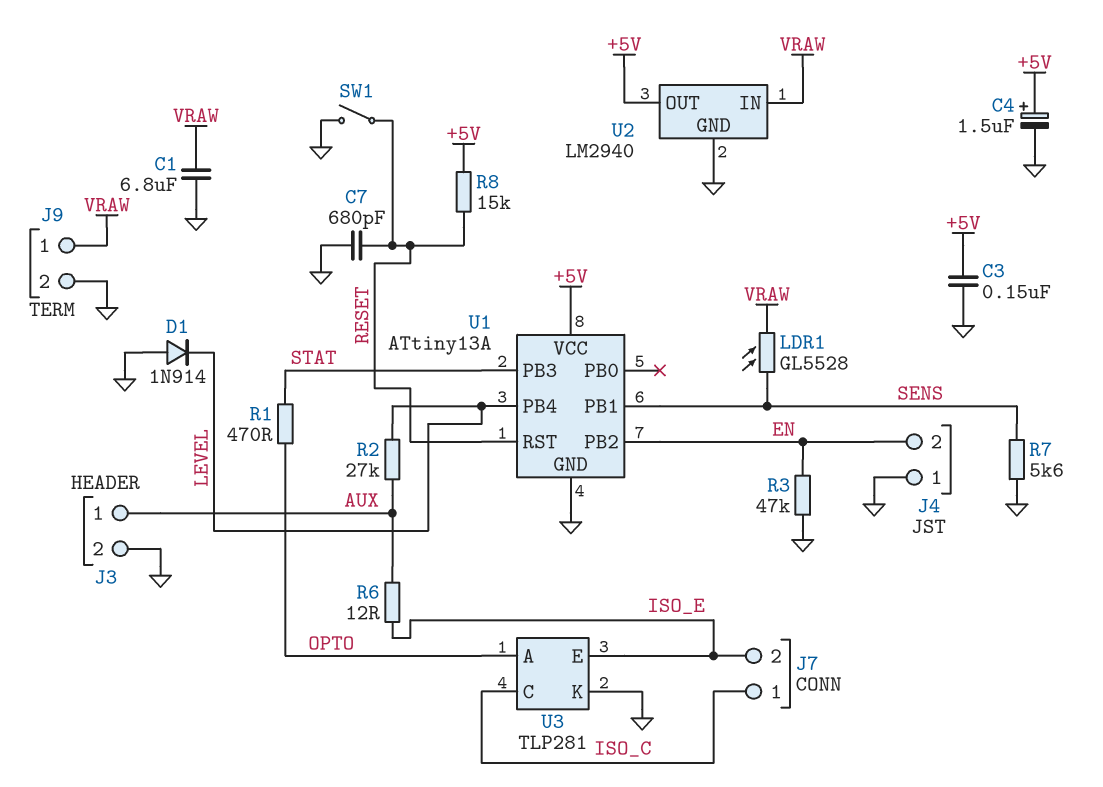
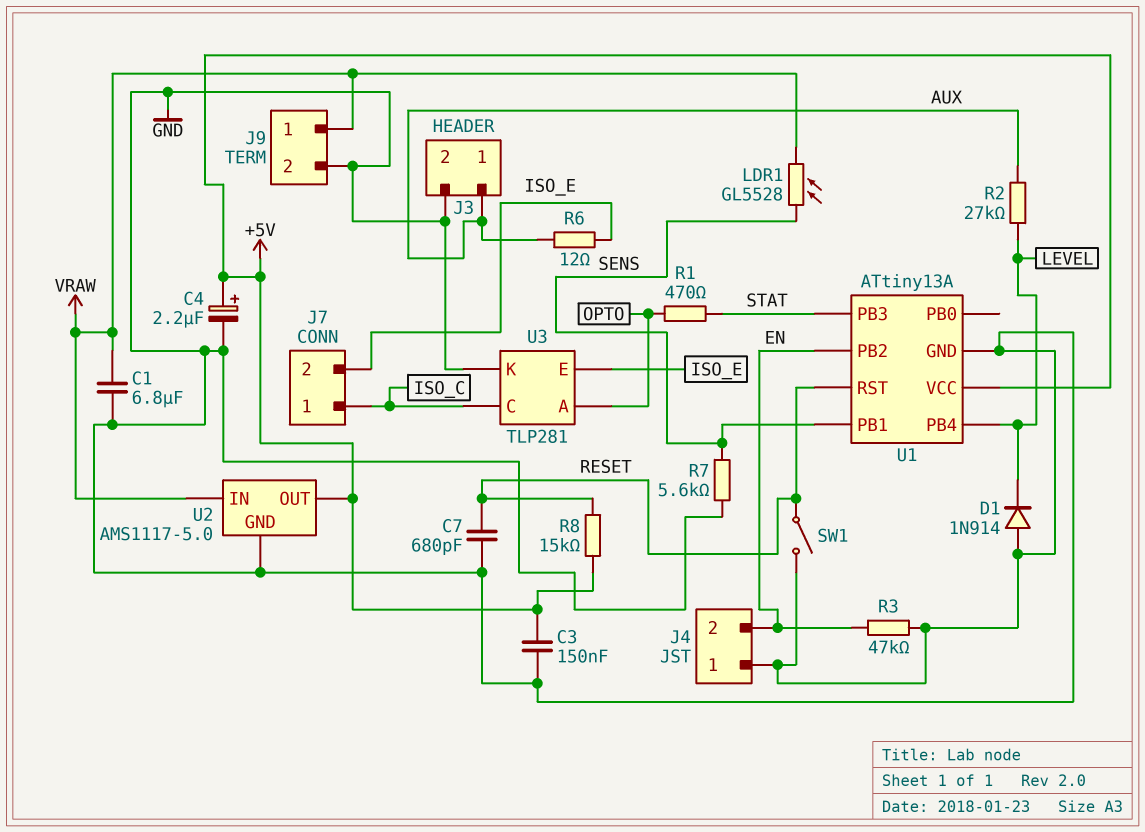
C4: 1.5uF (plus +5V, minus GND) -> 2.2uF (plus +5V, minus GND)
U2: LM2940 -> AMS1117-5.0

